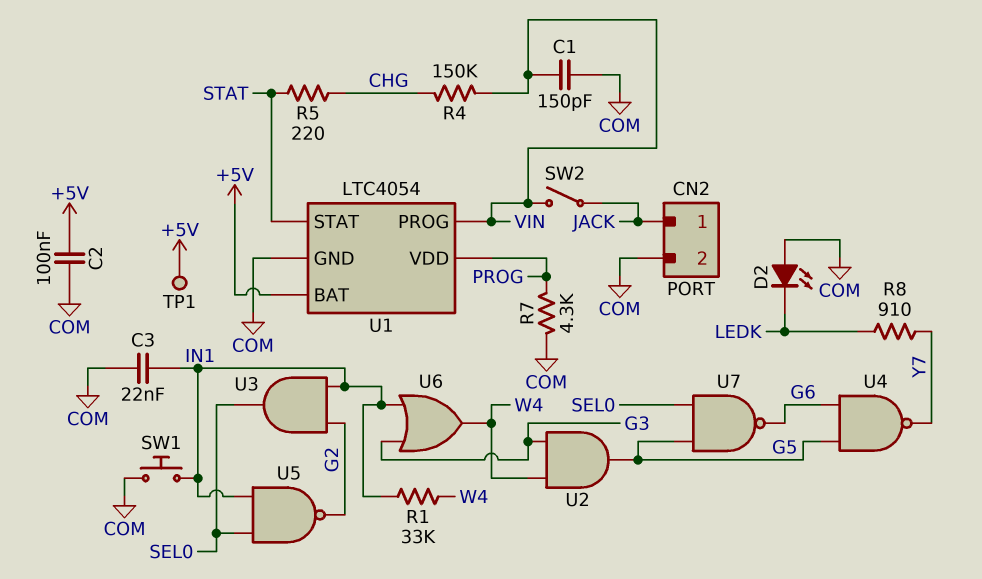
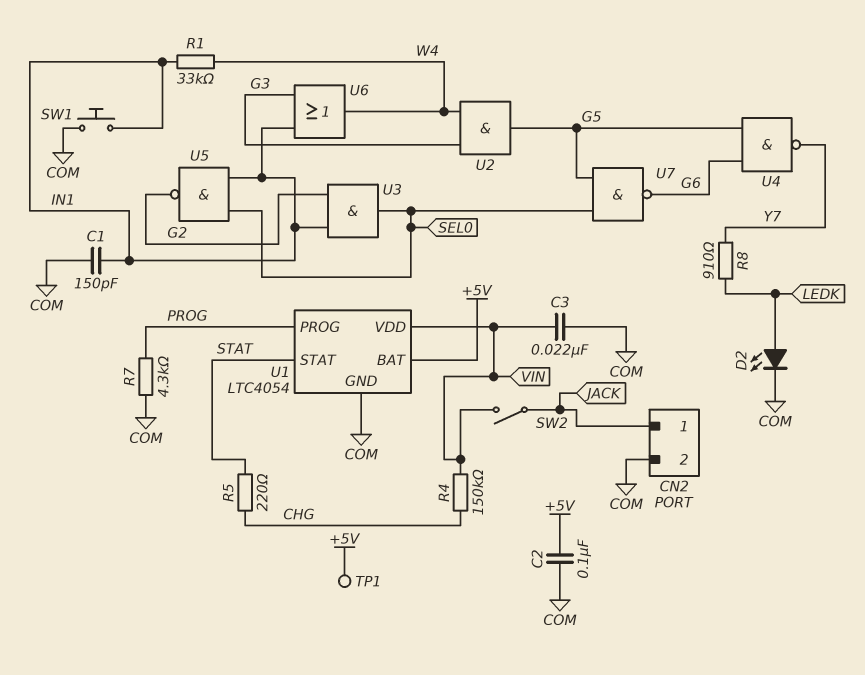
C1: 150pF (COM, VIN) -> 150pF (COM, IN1)
C3: 22nF (COM, IN1) -> 22nF (COM, VIN)
D2: LED (A COM, K LEDK) -> LED (A LEDK, K COM)
U1 pin PROG: VIN -> PROG
U1 pin VDD: PROG -> VIN

